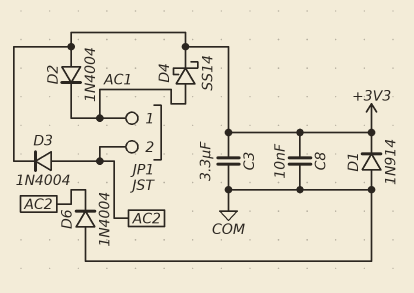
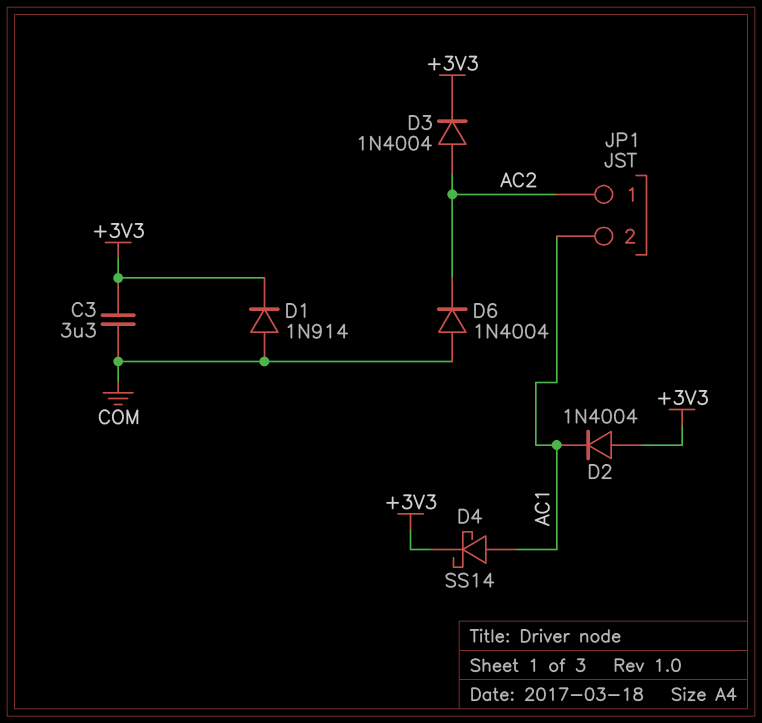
C8: 10nF (+3V3, COM) -> none
JP1 pin 1: AC1 -> AC2
JP1 pin 2: AC2 -> AC1

